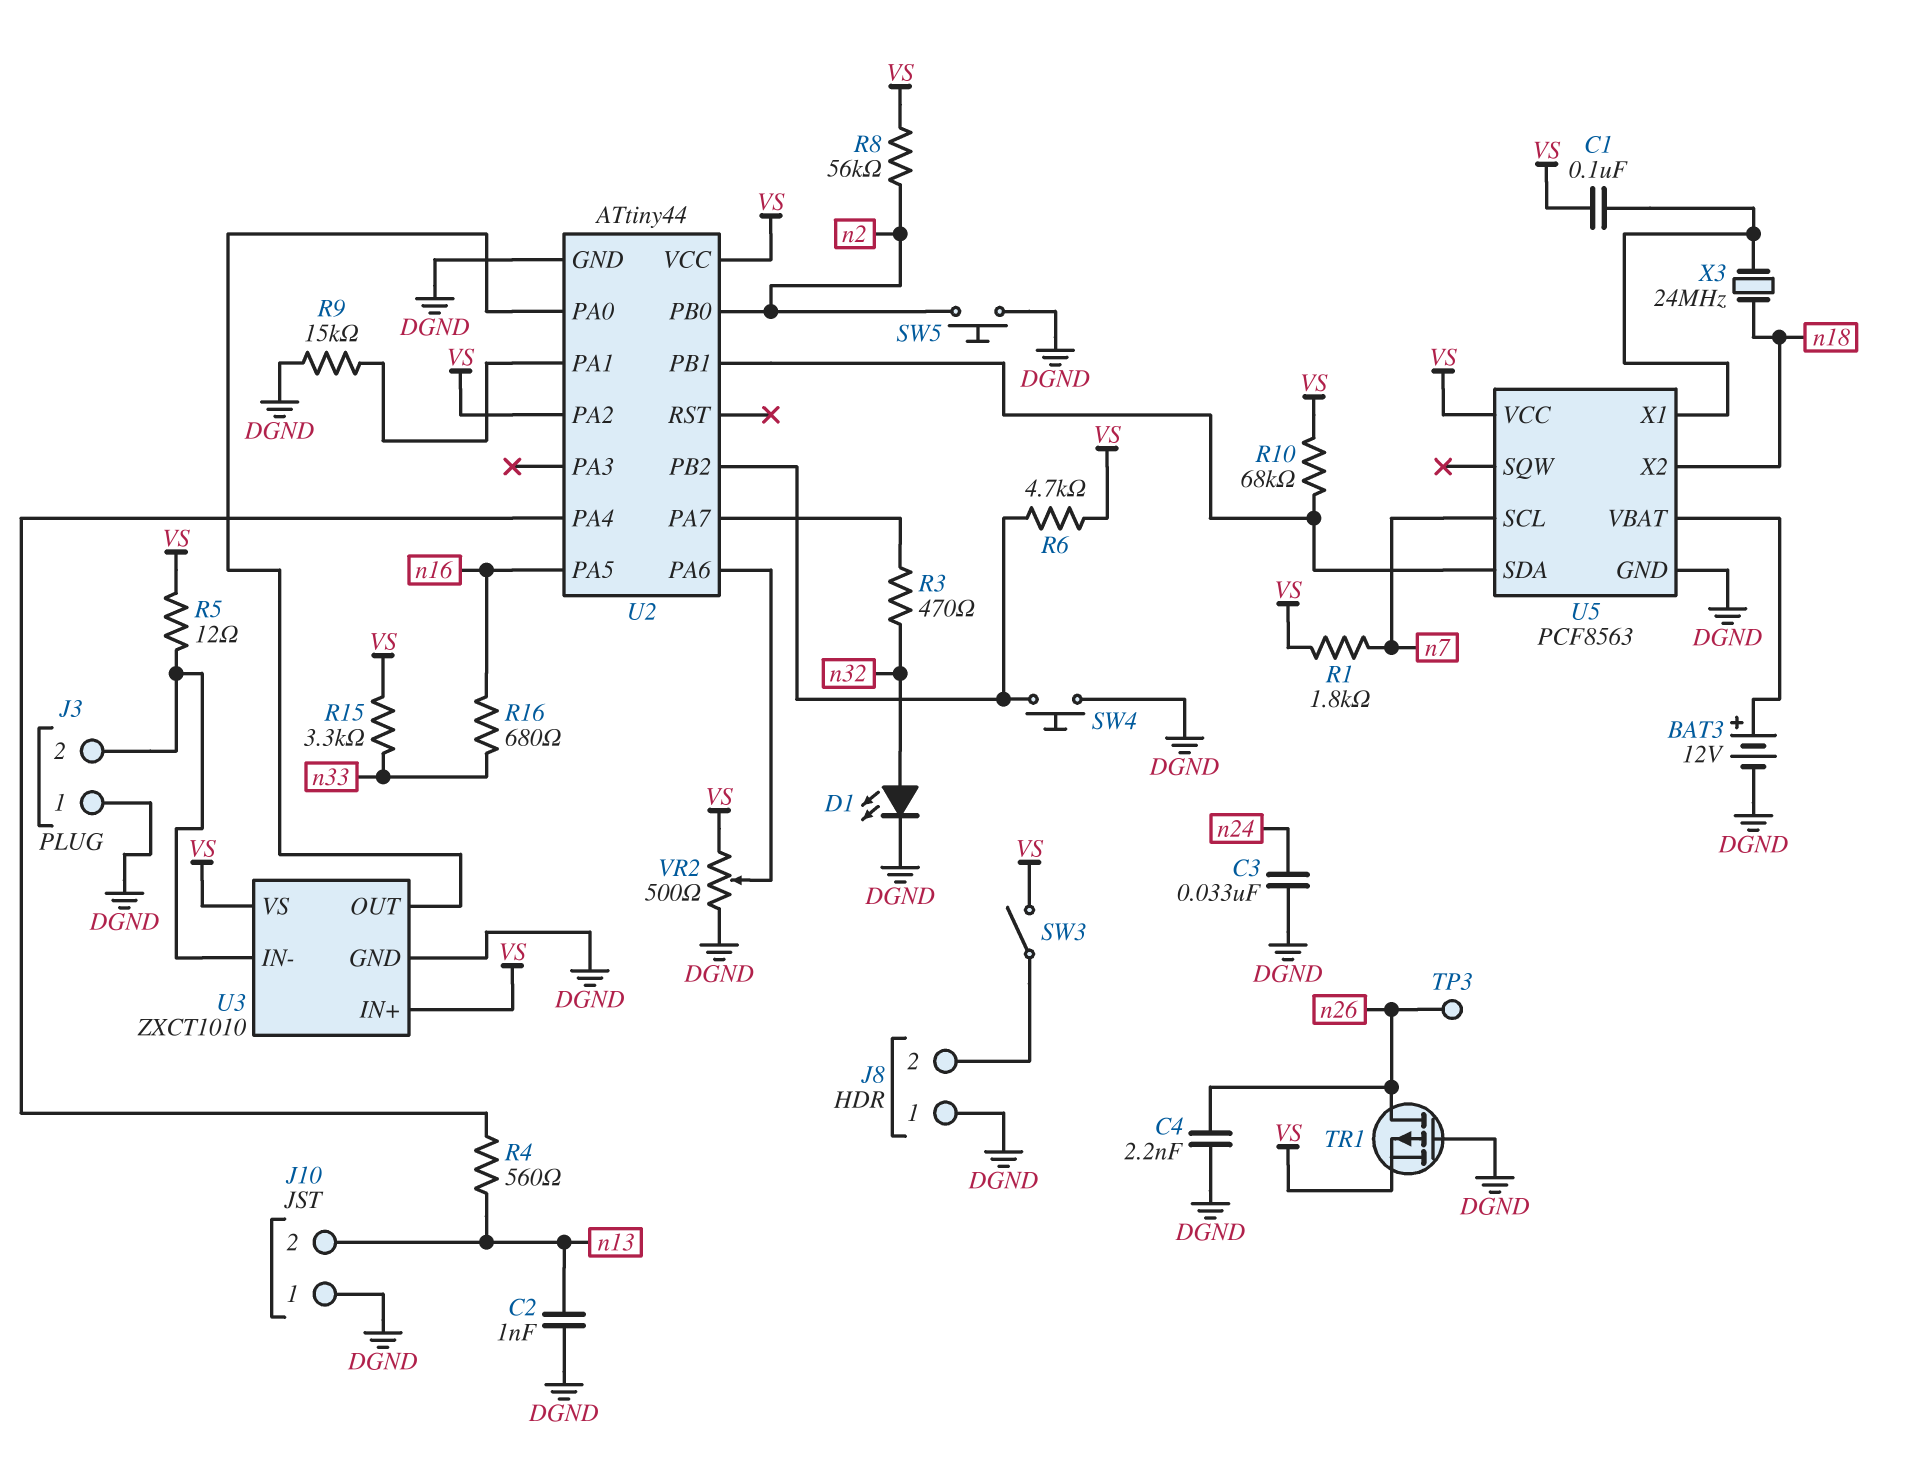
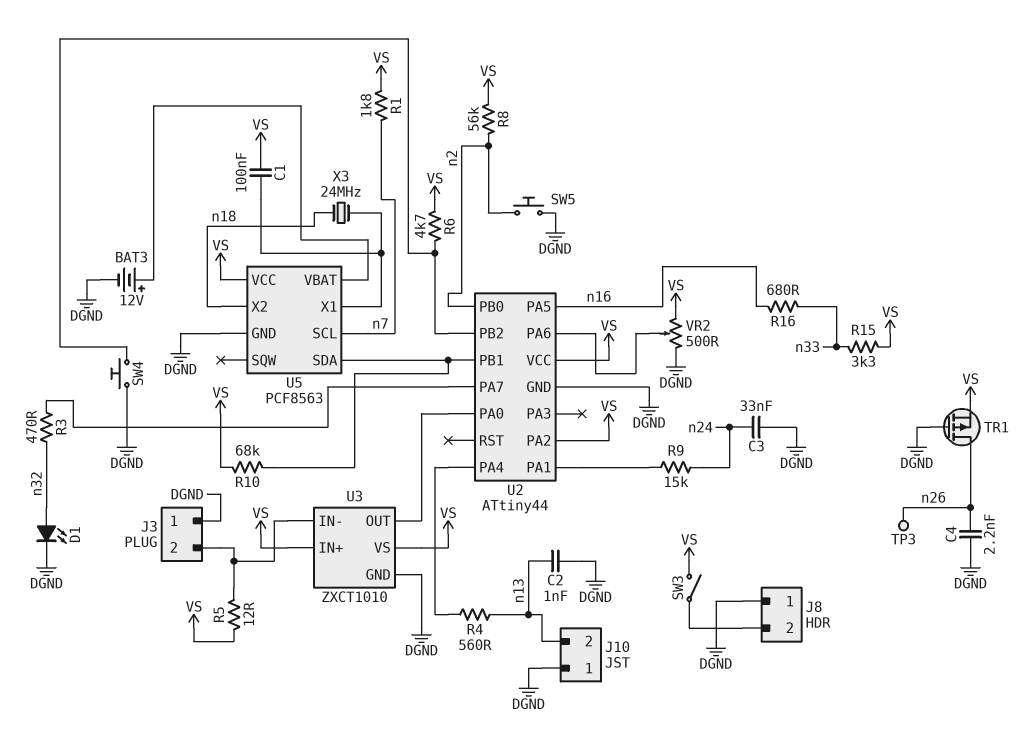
R9: 15k (DGND, U2/PA1) -> 15k (U2/PA1, n24)

